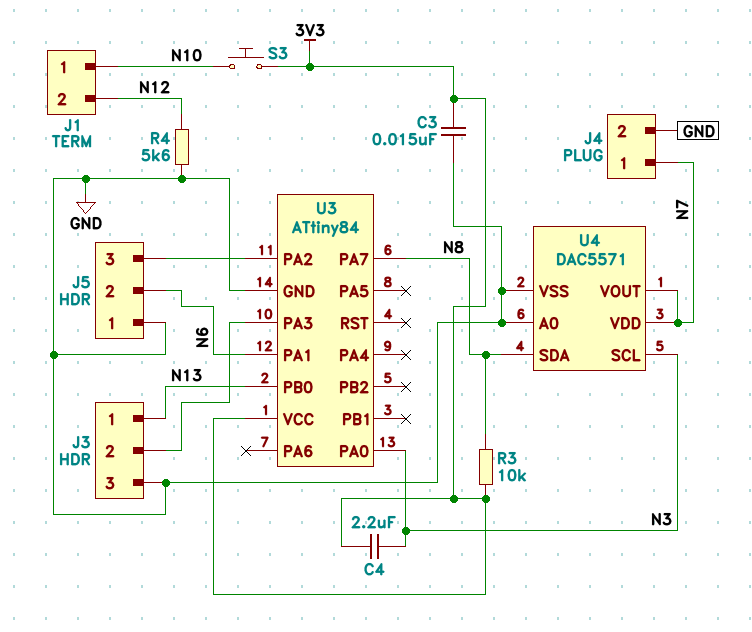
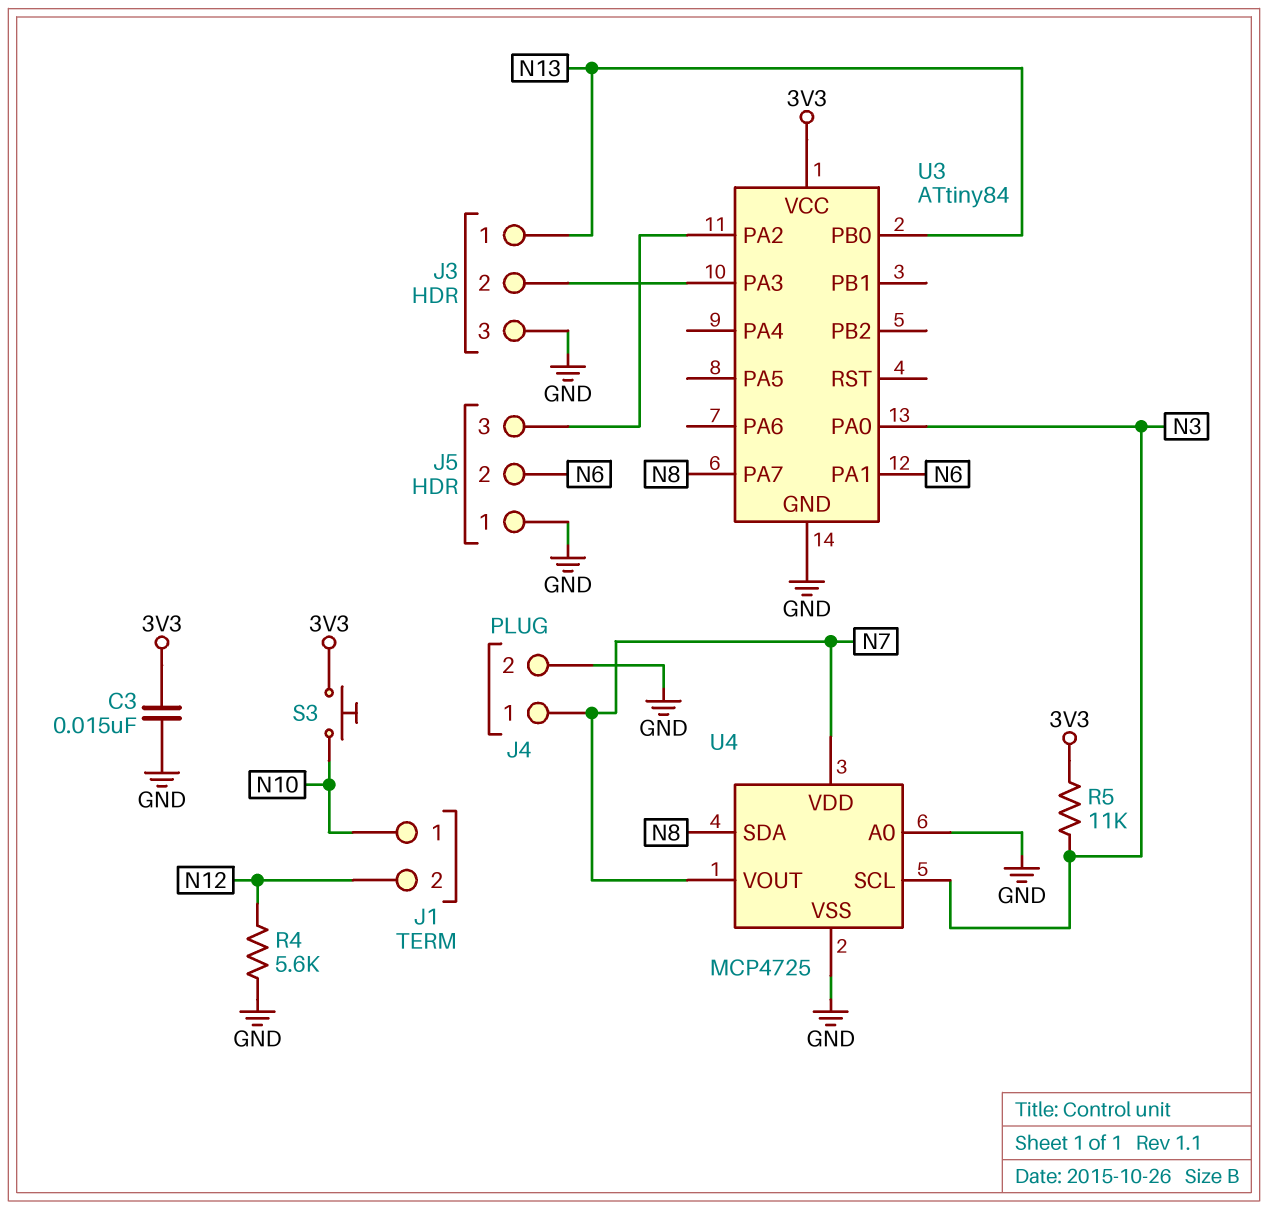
C4: 2.2uF (3V3, N3) -> none
R3: 10k (3V3, N8) -> none
R5: none -> 11k (3V3, N3)
U4: DAC5571 -> MCP4725

